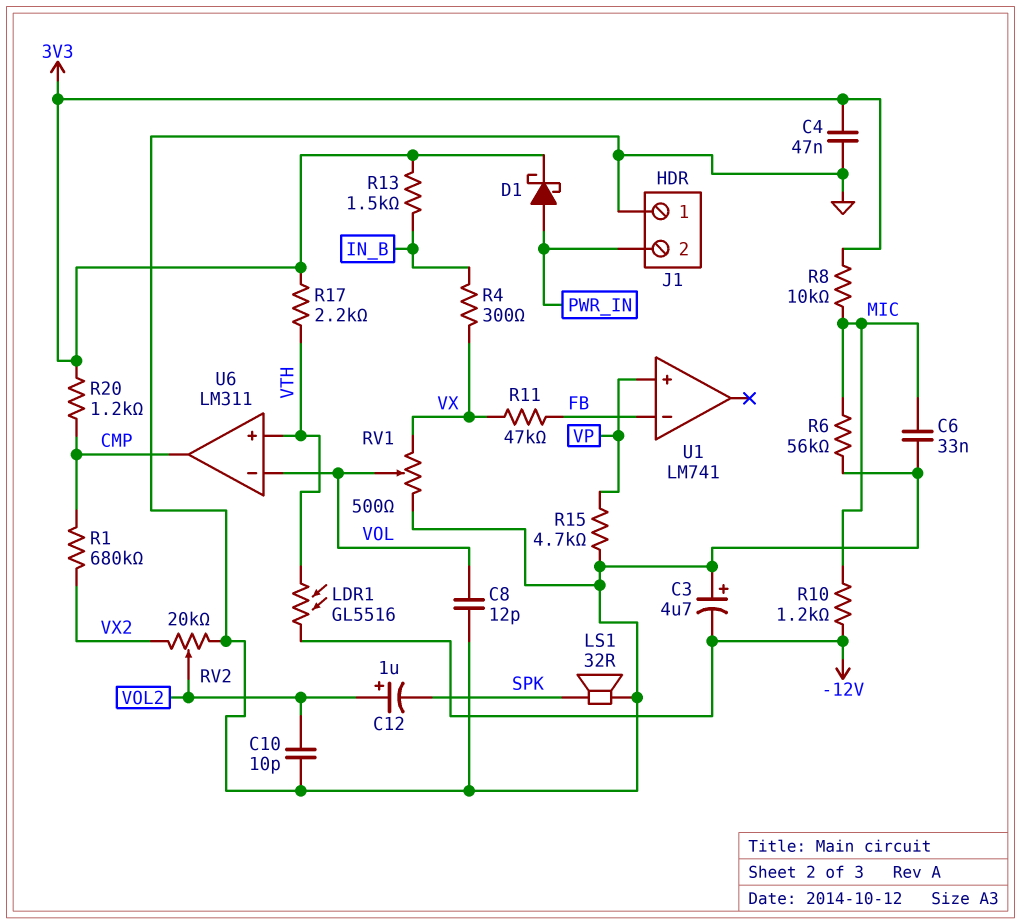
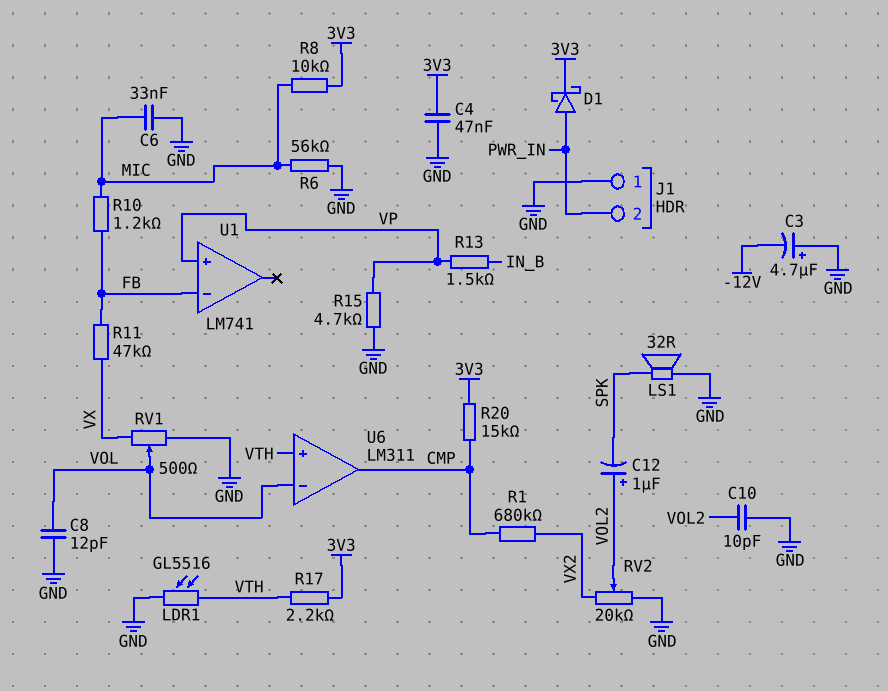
LDR1: GL5516 (-12V, VTH) -> GL5516 (GND, VTH)
R4: 300 (IN_B, VX) -> none
R10: 1.2k (-12V, MIC) -> 1.2k (FB, MIC)
R13: 1.5k (3V3, IN_B) -> 1.5k (IN_B, VP)
R20: 1.2k (3V3, CMP) -> 15k (3V3, CMP)

